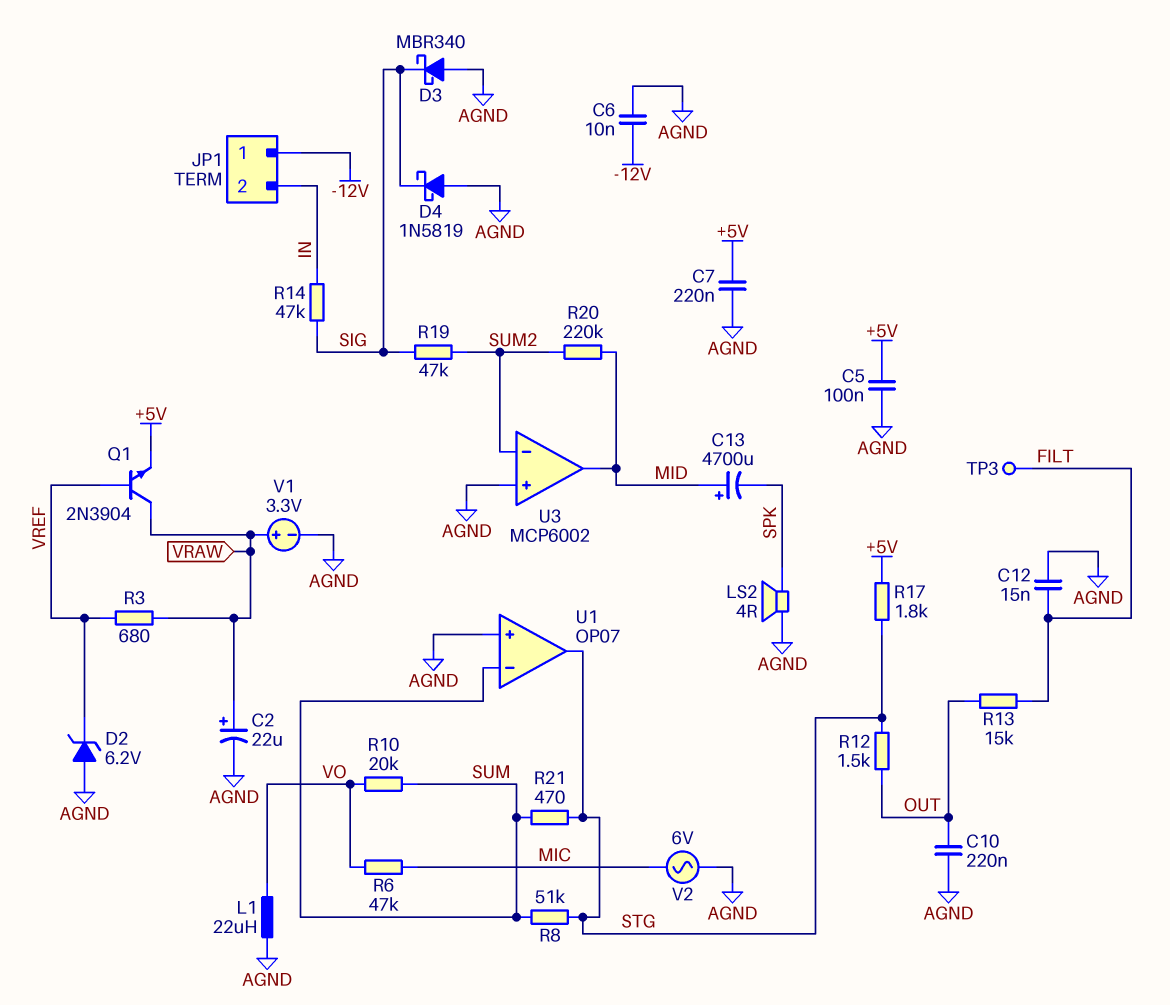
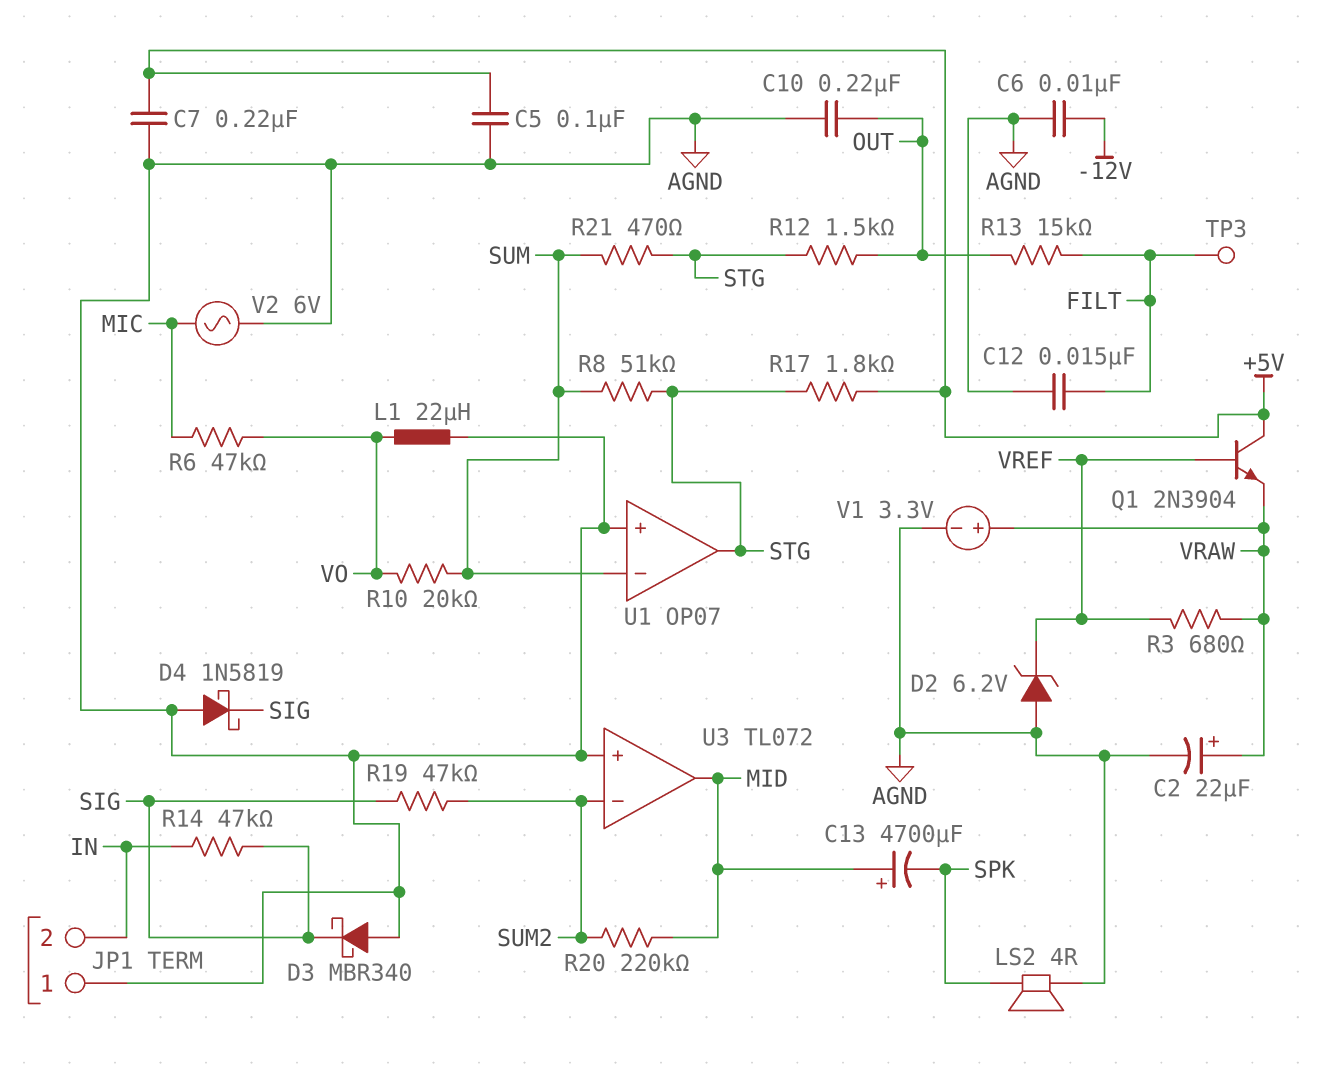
JP1 pin 1: -12V -> AGND
Q1: NPN 2N3904 (B VREF, C VRAW, E +5V) -> NPN 2N3904 (B VREF, C +5V, E VRAW)
U3: MCP6002 -> TL072

